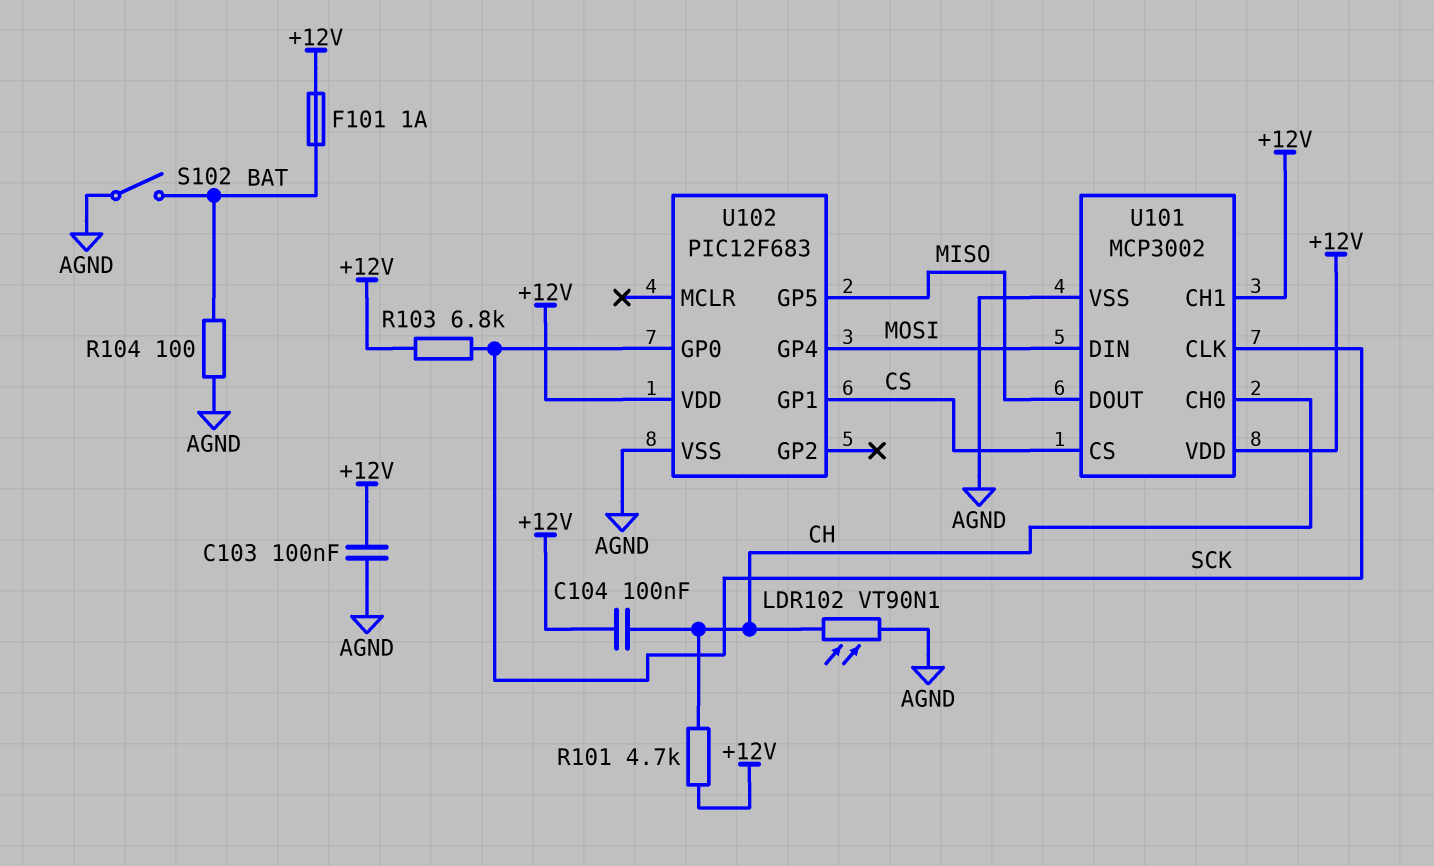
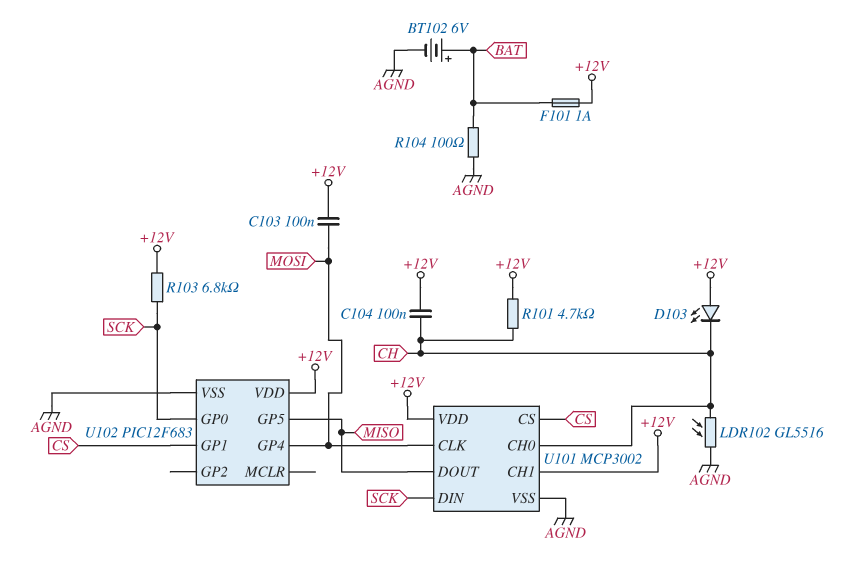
BT102: none -> 6V (plus BAT, minus AGND)
C103: 100nF (+12V, AGND) -> 100nF (+12V, MOSI)
D103: none -> LED (A +12V, K CH)
LDR102: VT90N1 (AGND, CH) -> GL5516 (AGND, CH)
S102: switch (AGND, BAT) -> none
U101 pin CLK: SCK -> MOSI
U101 pin DIN: MOSI -> SCK

